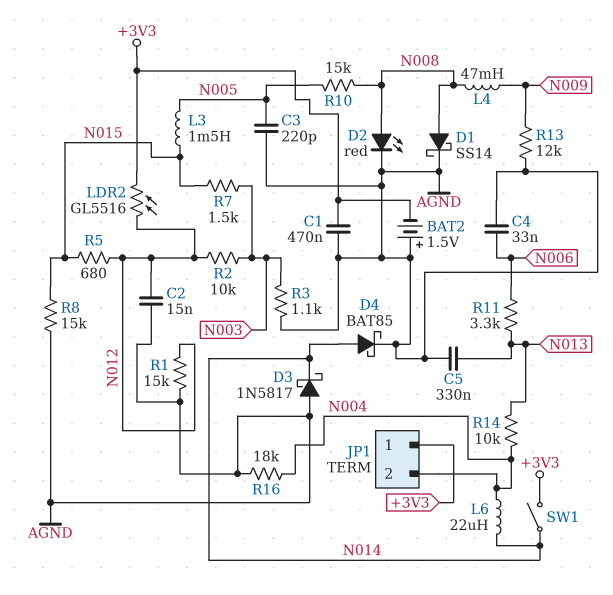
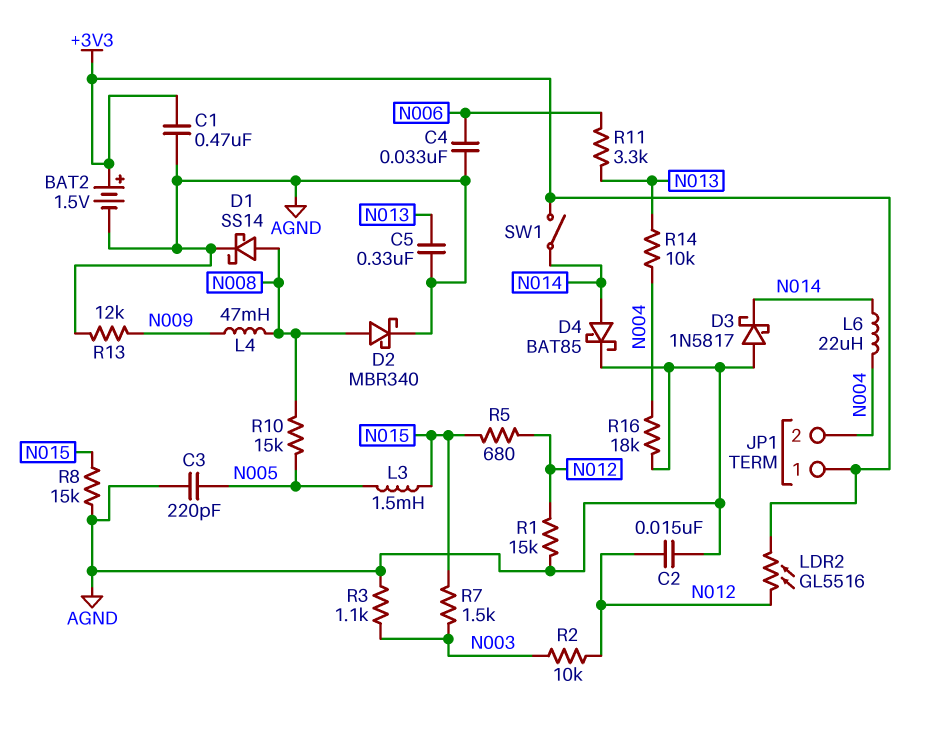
BAT2: 1.5V (plus AGND, minus +3V3) -> 1.5V (plus +3V3, minus AGND)
D2: LED red (A N008, K AGND) -> schottky MBR340 (A N008, K AGND)

